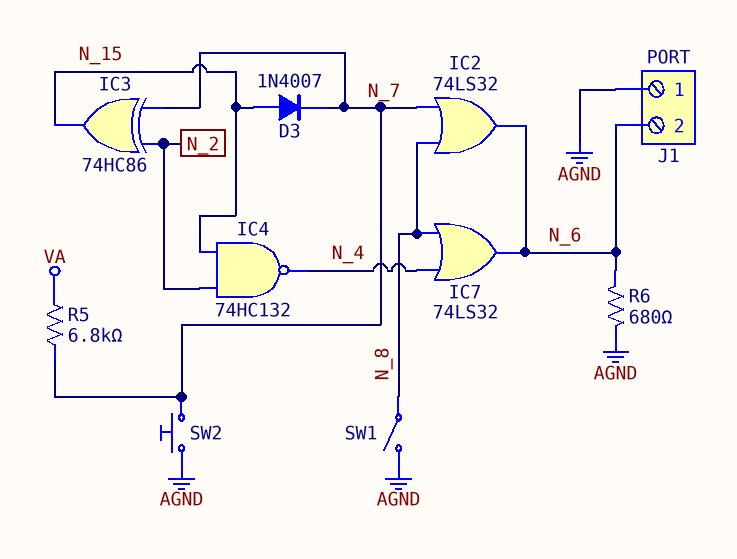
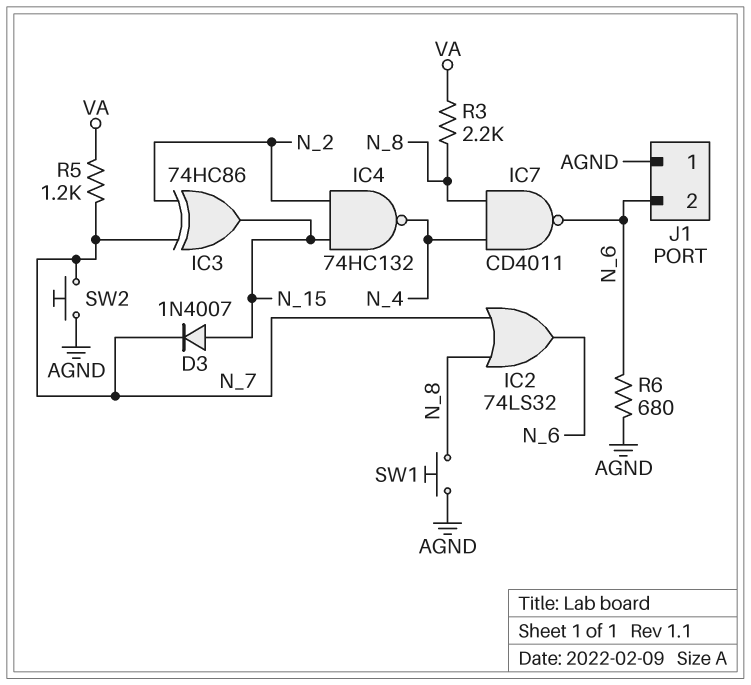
IC7: OR 74LS32 (in N_4, in N_8, out N_6) -> NAND CD4011 (in N_4, in N_8, out N_6)
R3: none -> 2.2k (N_8, VA)
R5: 6.8k (N_7, VA) -> 1.2k (N_7, VA)
SW1: switch (AGND, N_8) -> button (AGND, N_8)

